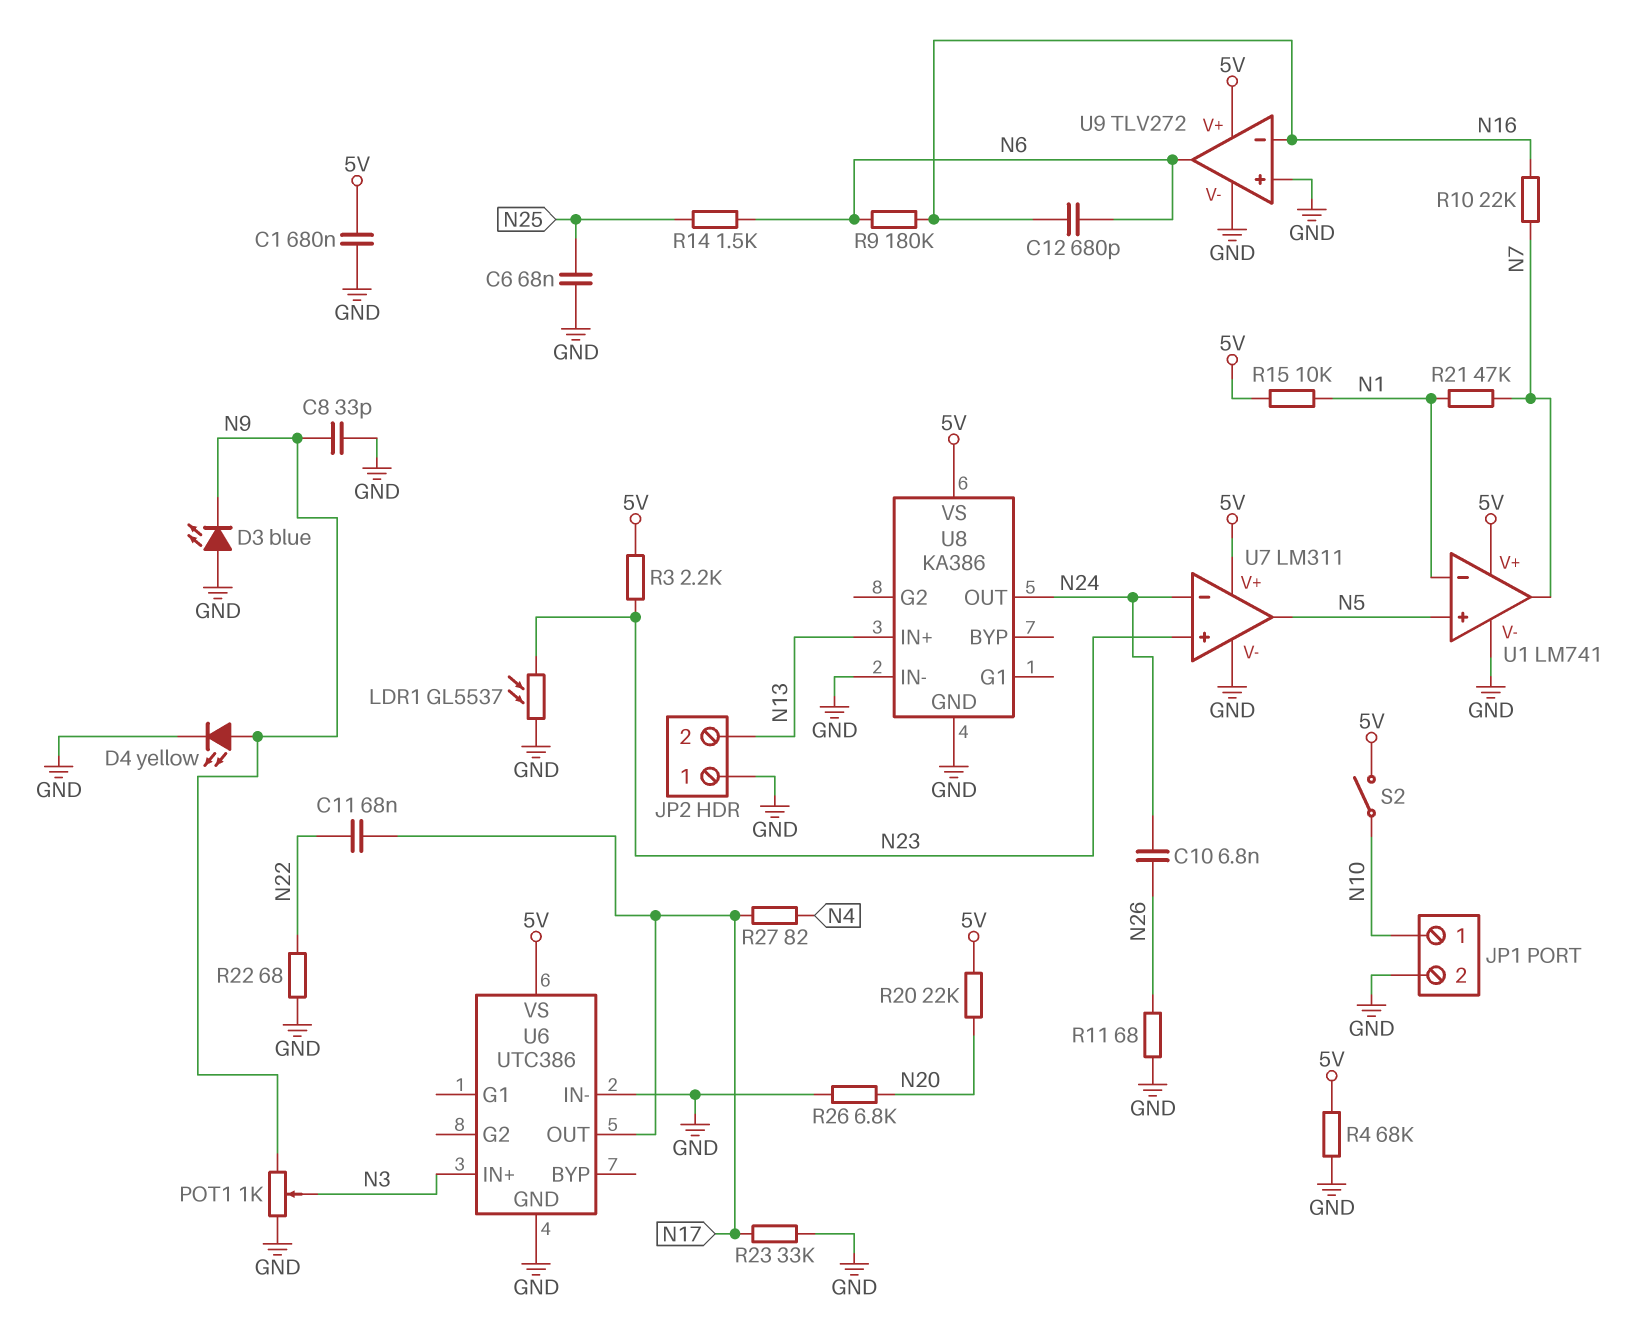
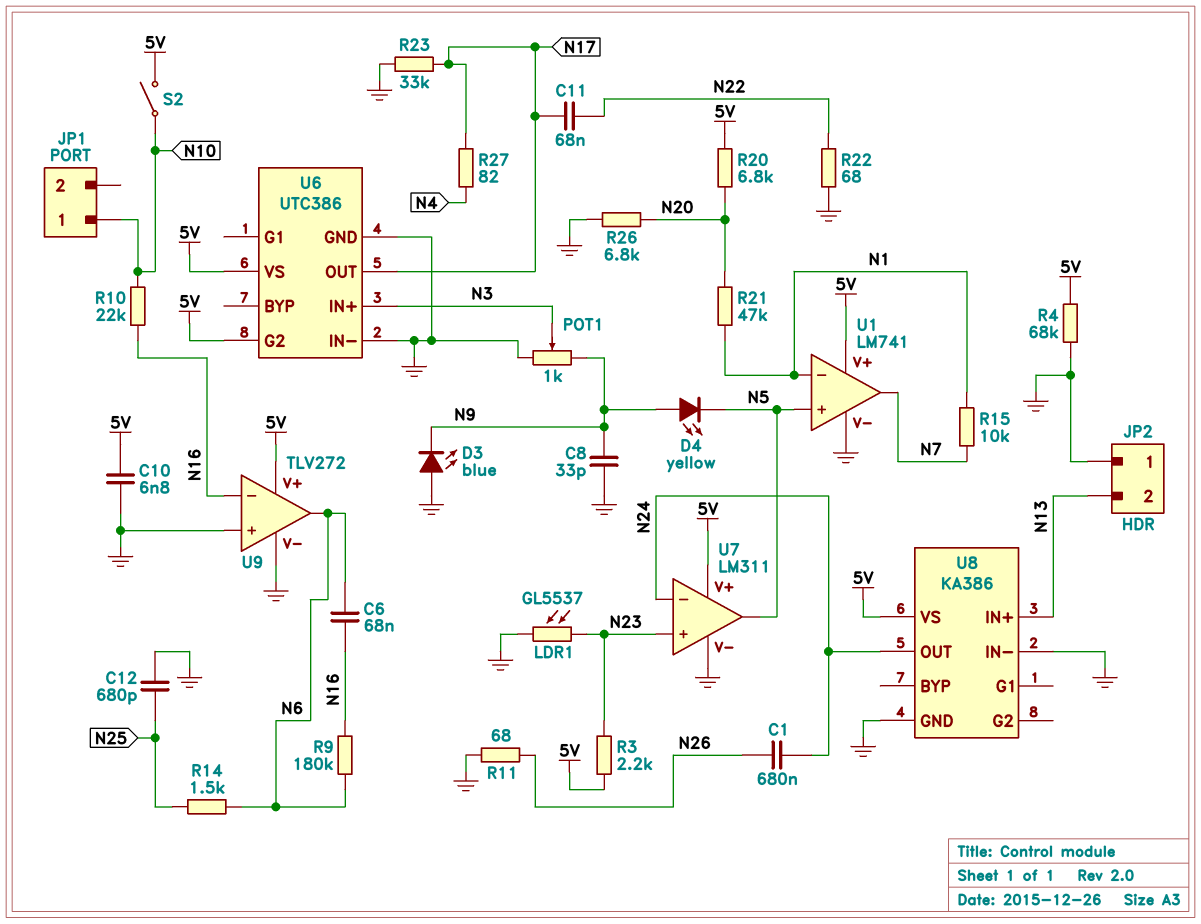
C1: 680nF (5V, GND) -> 680nF (N24, N26)
C6: 68nF (GND, N25) -> 68nF (N6, N16)
C10: 6.8nF (N24, N26) -> 6.8nF (5V, GND)
C12: 680pF (N6, N16) -> 680pF (GND, N25)
D4: LED yellow (A N9, K GND) -> LED yellow (A N9, K N5)
JP1 pin 2: GND -> none
R10: 22k (N7, N16) -> 22k (N10, N16)
R15: 10k (5V, N1) -> 10k (N1, N7)
R20: 22k (5V, N20) -> 6.8k (5V, N20)
R21: 47k (N1, N7) -> 47k (N1, N20)
U6 pin G2: none -> 5V

